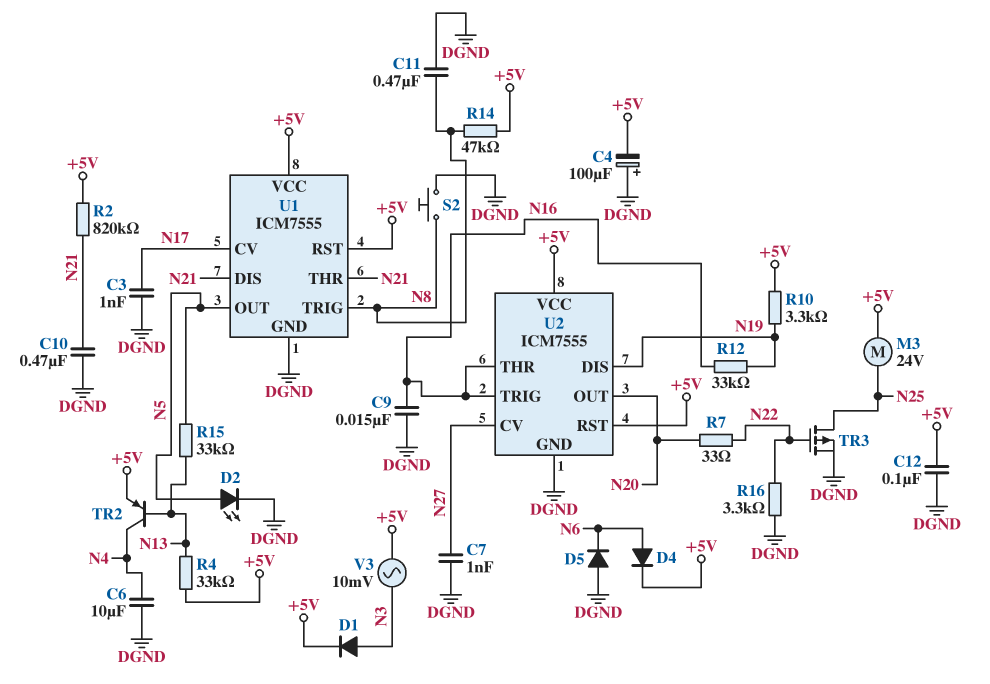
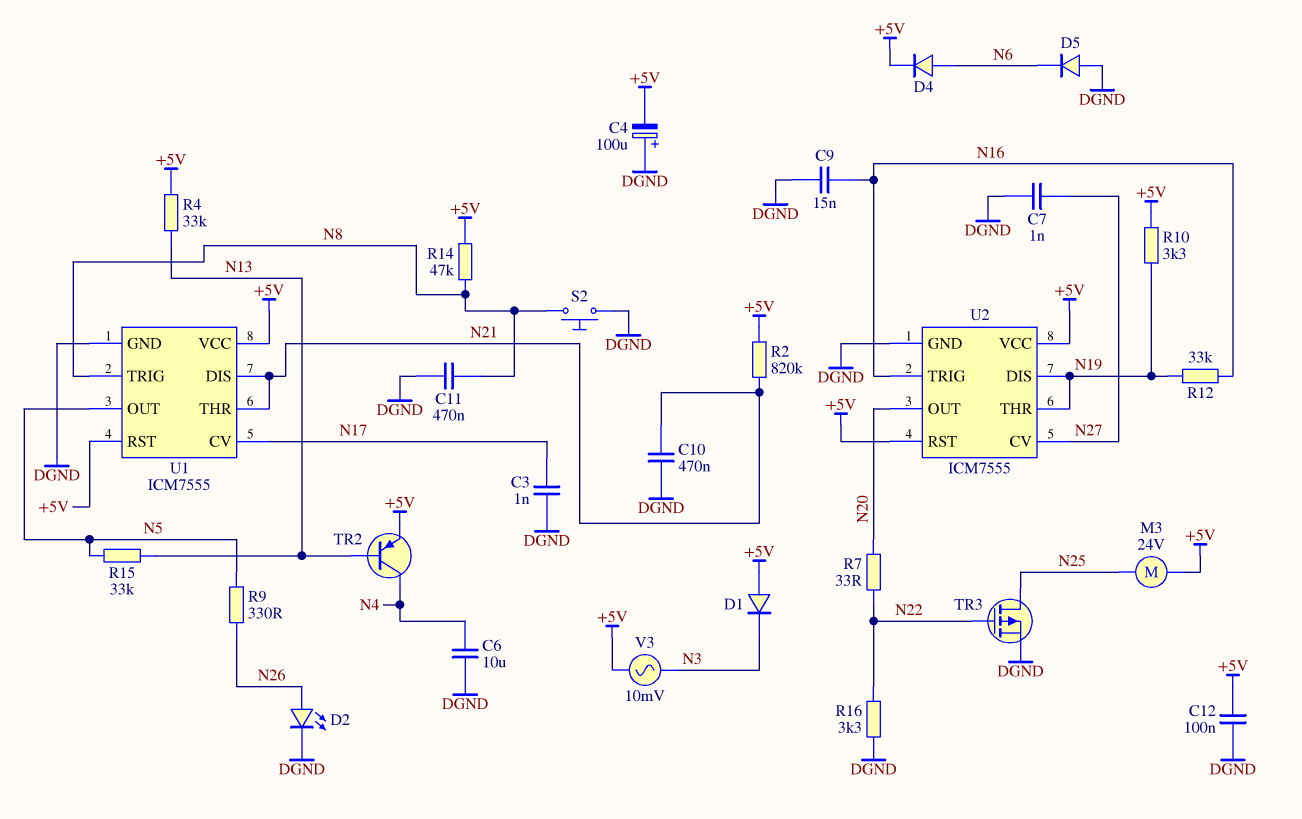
D1: diode (A N3, K +5V) -> diode (A +5V, K N3)
D2: LED (A N5, K DGND) -> LED (A N26, K DGND)
R9: none -> 330 (N5, N26)
U2 pin THR: N16 -> N19

